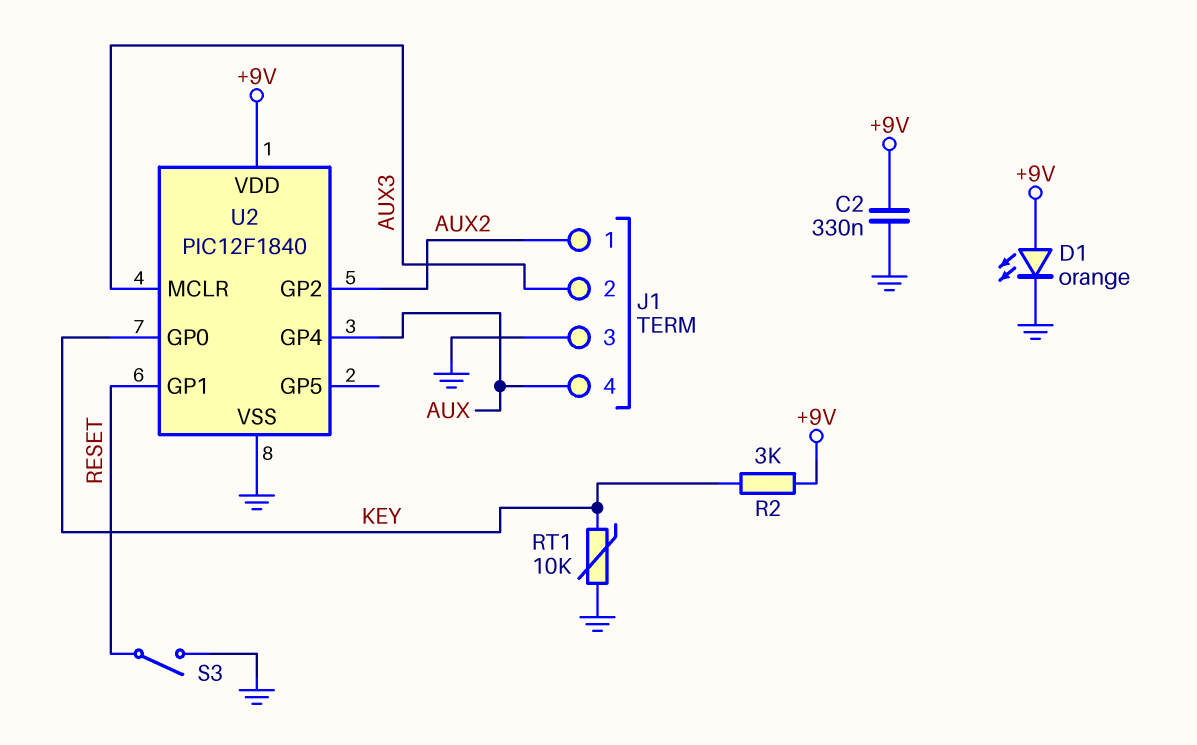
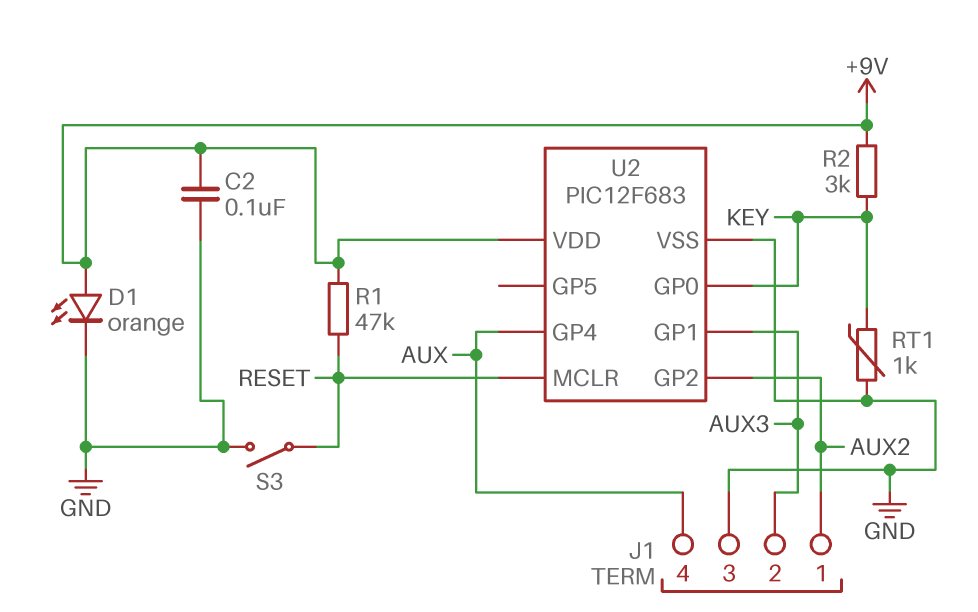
C2: 330nF (+9V, GND) -> 100nF (+9V, GND)
R1: none -> 47k (+9V, RESET)
RT1: 10k (GND, KEY) -> 1k (GND, KEY)
U2: PIC12F1840 -> PIC12F683
U2 pin GP1: RESET -> AUX3
U2 pin MCLR: AUX3 -> RESET

